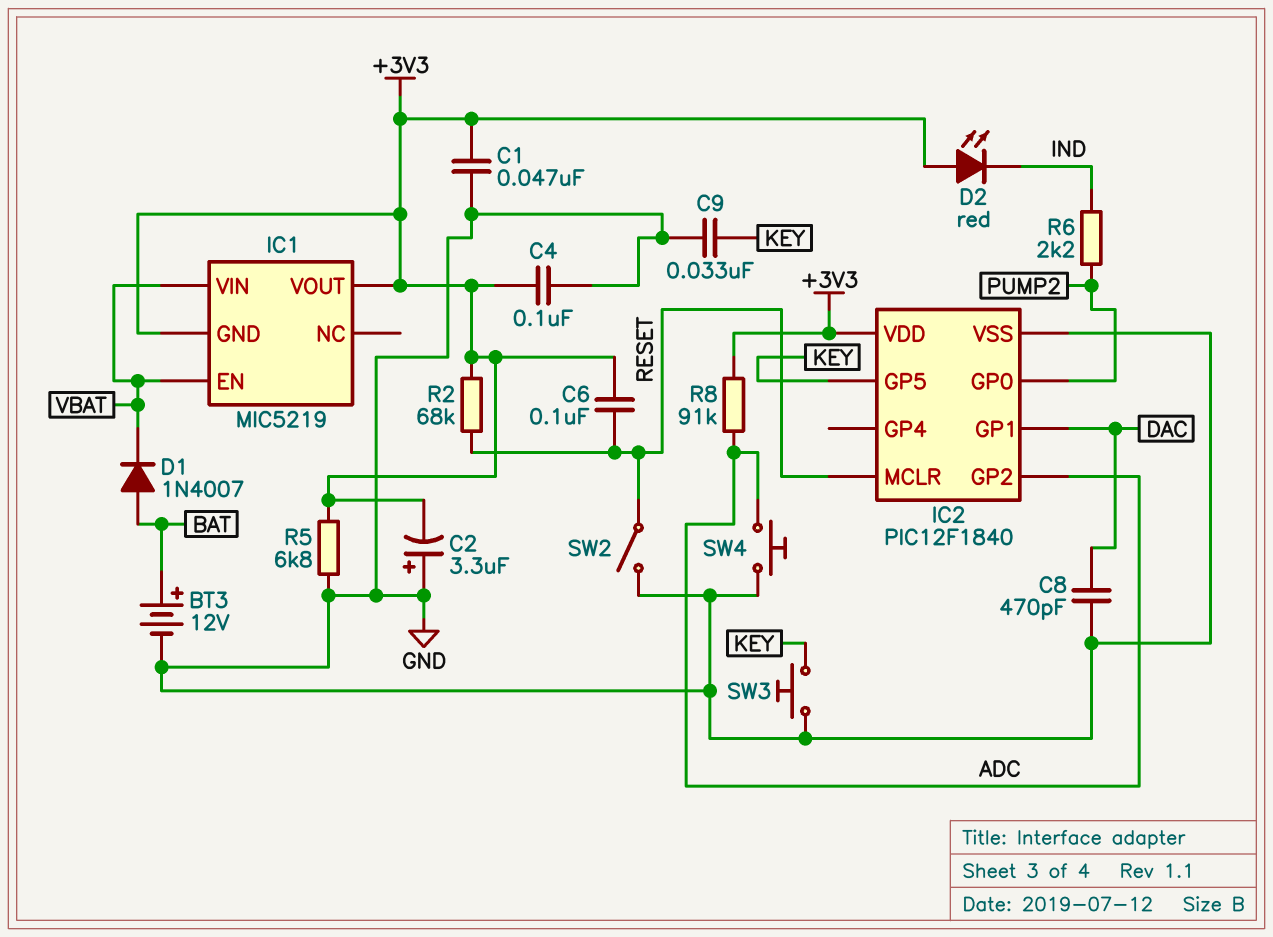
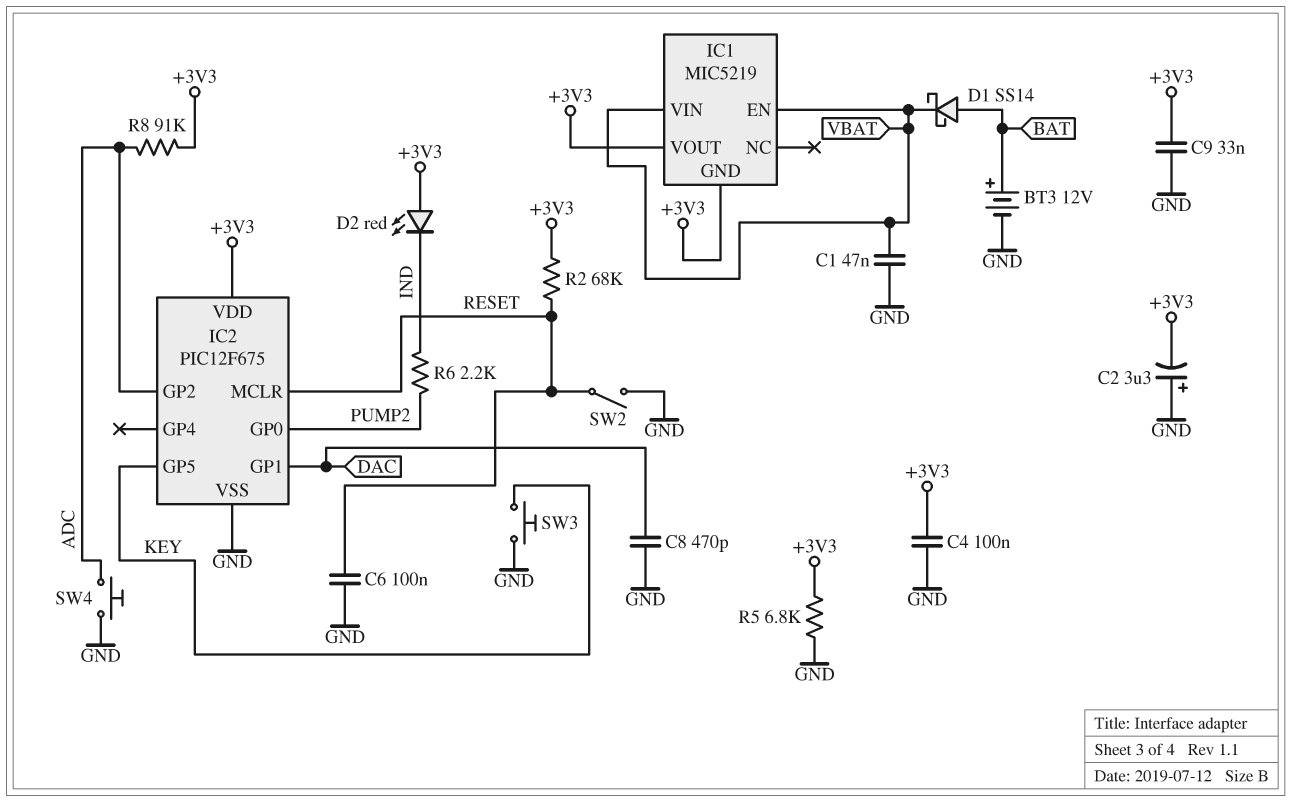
C1: 47nF (+3V3, GND) -> 47nF (GND, VBAT)
C6: 100nF (+3V3, RESET) -> 100nF (GND, RESET)
C9: 33nF (GND, KEY) -> 33nF (+3V3, GND)
D1: diode 1N4007 (A BAT, K VBAT) -> schottky SS14 (A BAT, K VBAT)
IC2: PIC12F1840 -> PIC12F675

